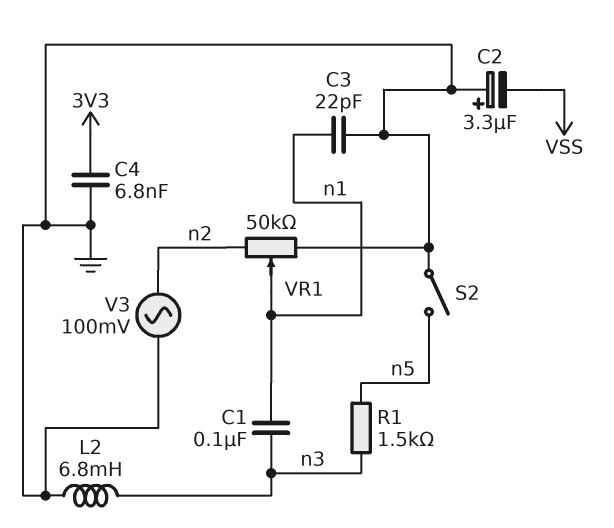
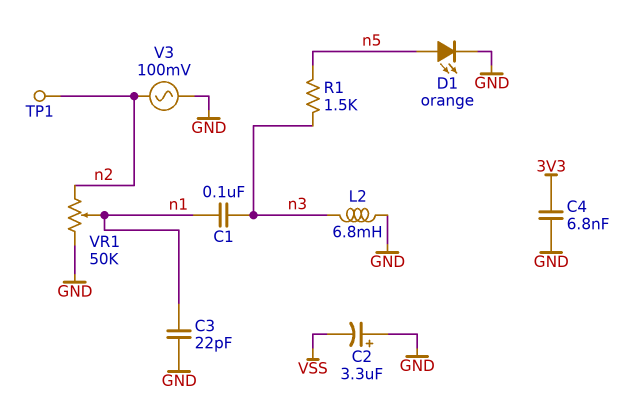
D1: none -> LED orange (A n5, K GND)
S2: switch (GND, n5) -> none
TP1: none -> test point (n2)

